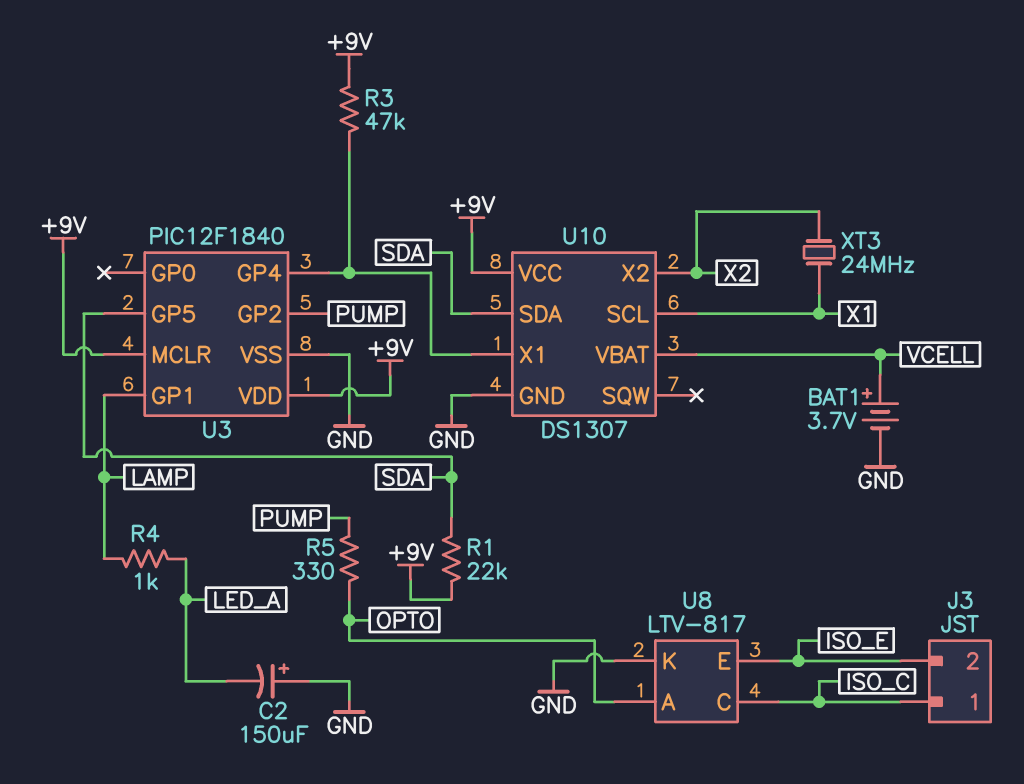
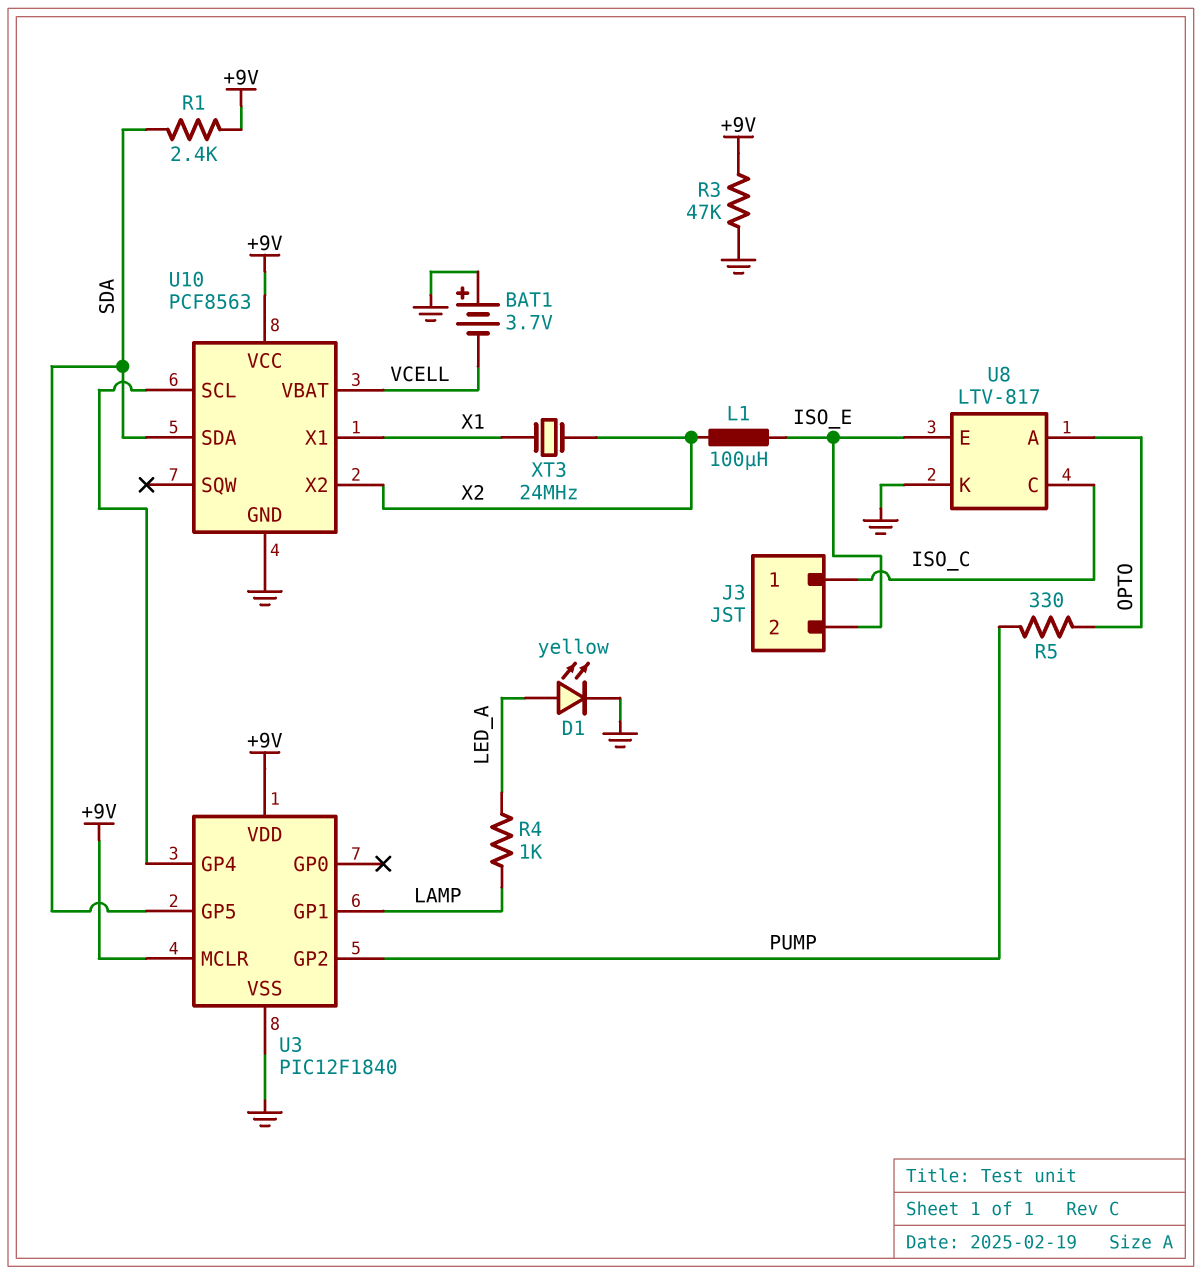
BAT1: 3.7V (plus VCELL, minus GND) -> 3.7V (plus GND, minus VCELL)
C2: 150uF (plus GND, minus LED_A) -> none
D1: none -> LED yellow (A LED_A, K GND)
L1: none -> 100uH (ISO_E, X2)
R1: 22k (+9V, SDA) -> 2.4k (+9V, SDA)
R3: 47k (+9V, U3/GP4) -> 47k (+9V, GND)
U10: DS1307 -> PCF8563
U10 pin SCL: X1 -> U3/GP4
U10 pin X1: U3/GP4 -> X1

